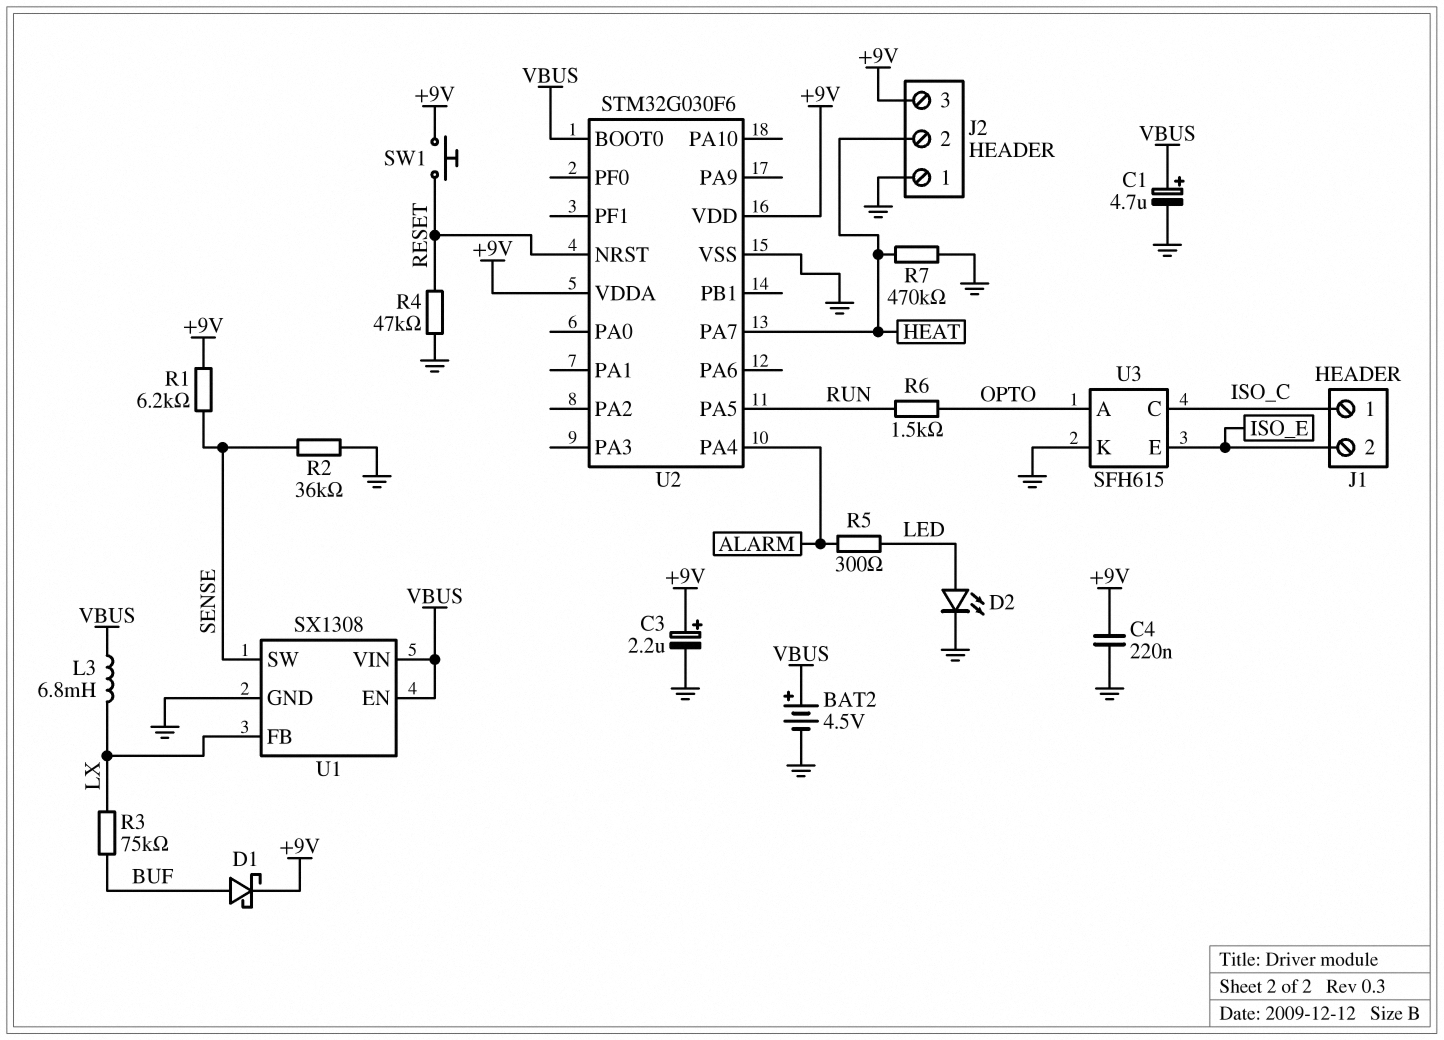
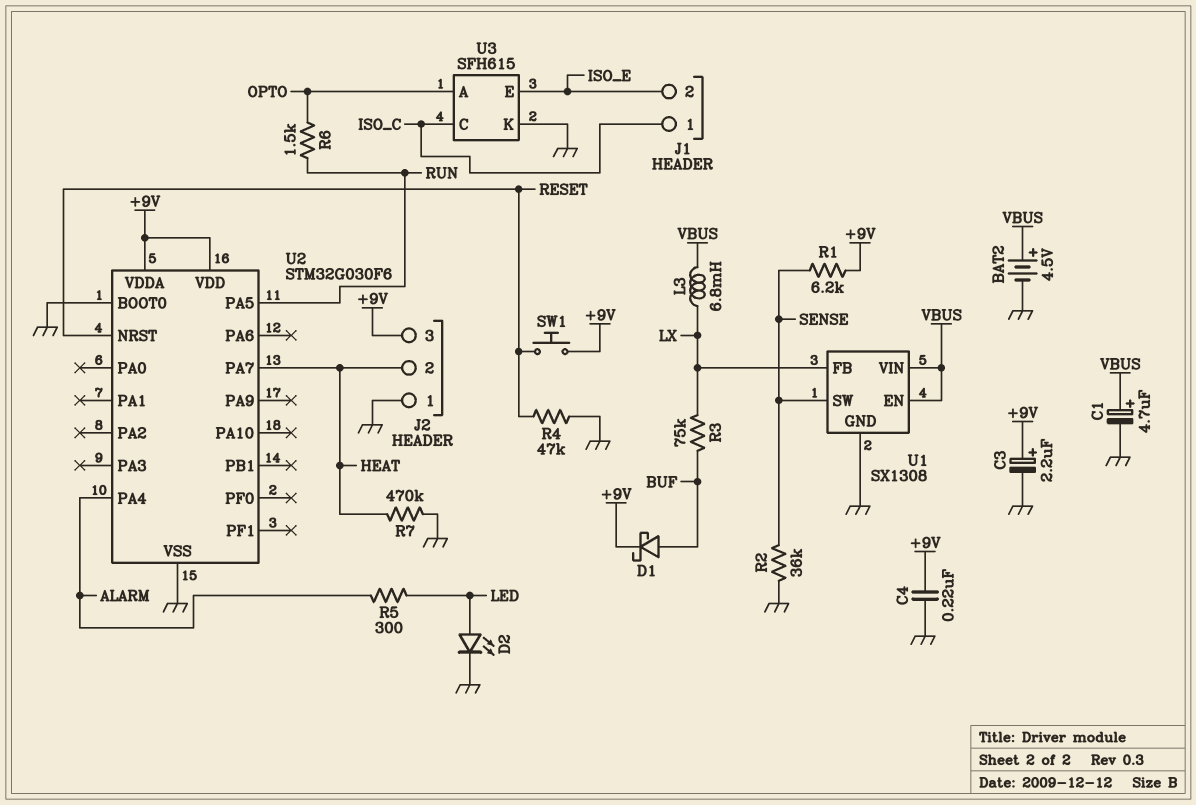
U2 pin BOOT0: VBUS -> GND

